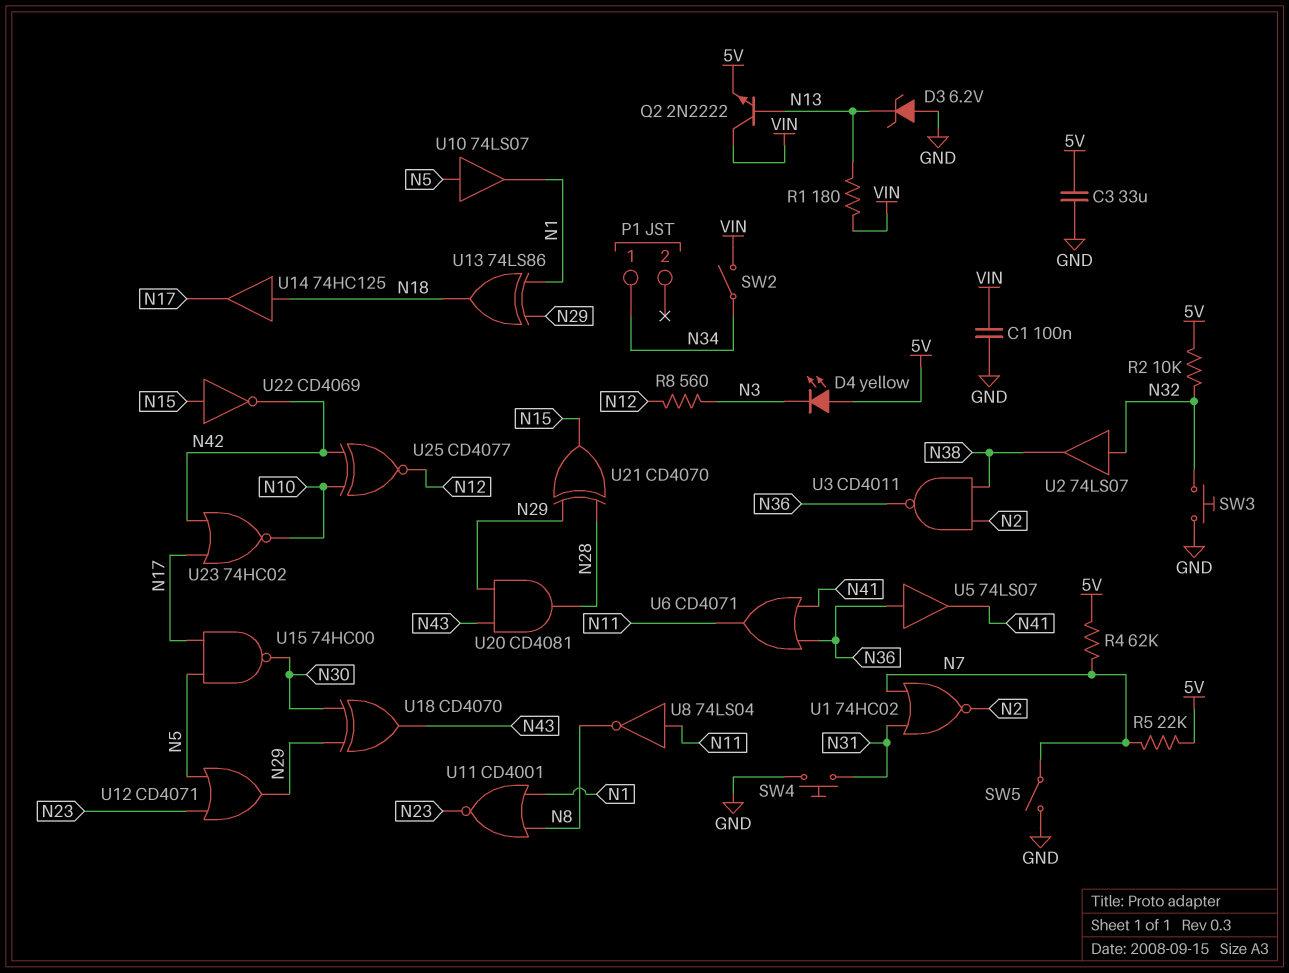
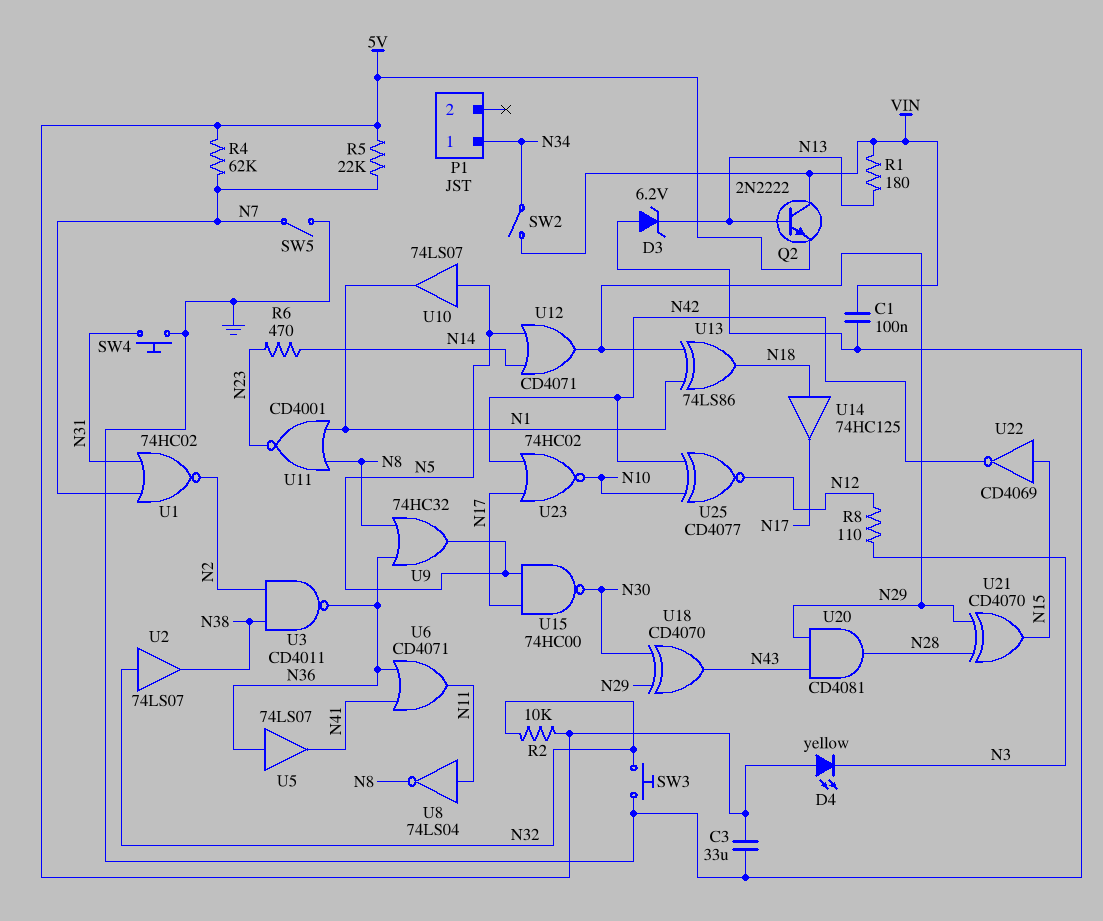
R6: none -> 470 (N14, N23)
R8: 560 (N3, N12) -> 110 (N3, N12)
U9: none -> OR 74HC32 (in N8, in N36, out N5)
U12: OR CD4071 (in N5, in N23, out N29) -> OR CD4071 (in N5, in N14, out N29)

